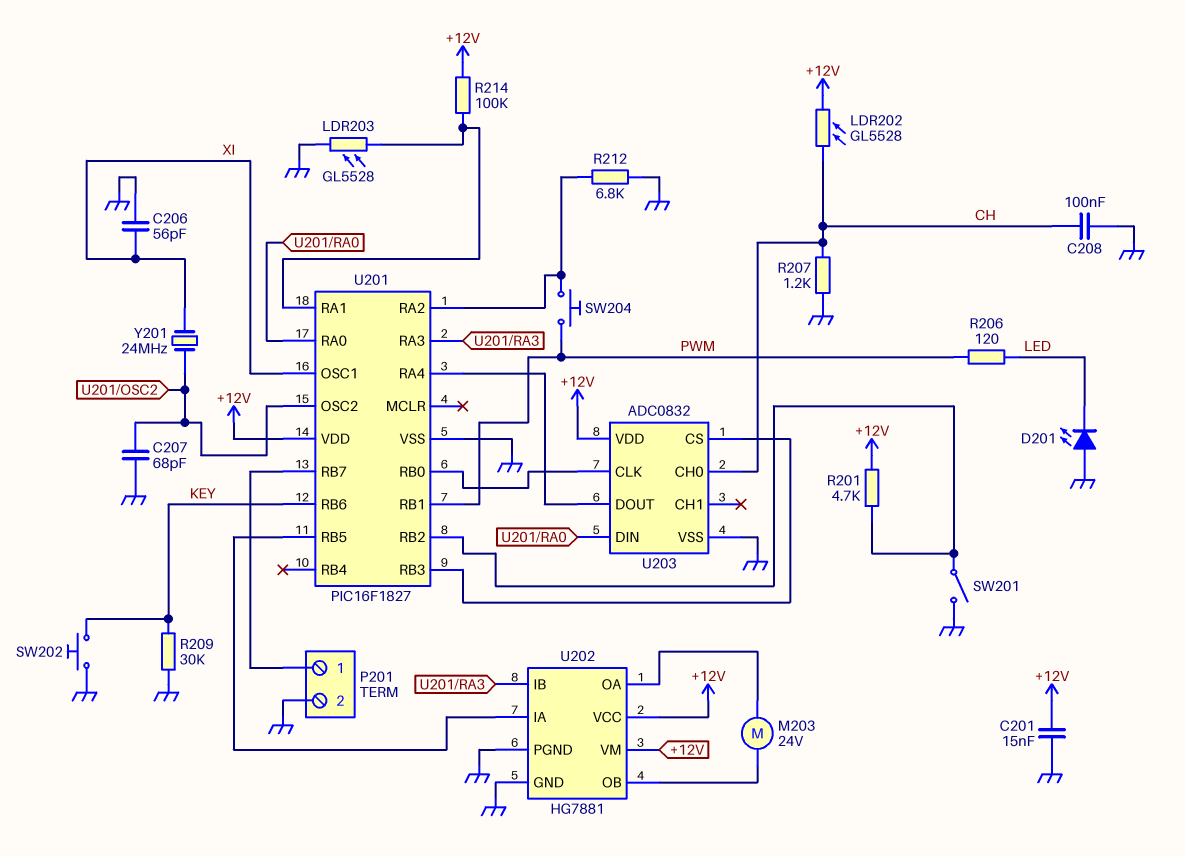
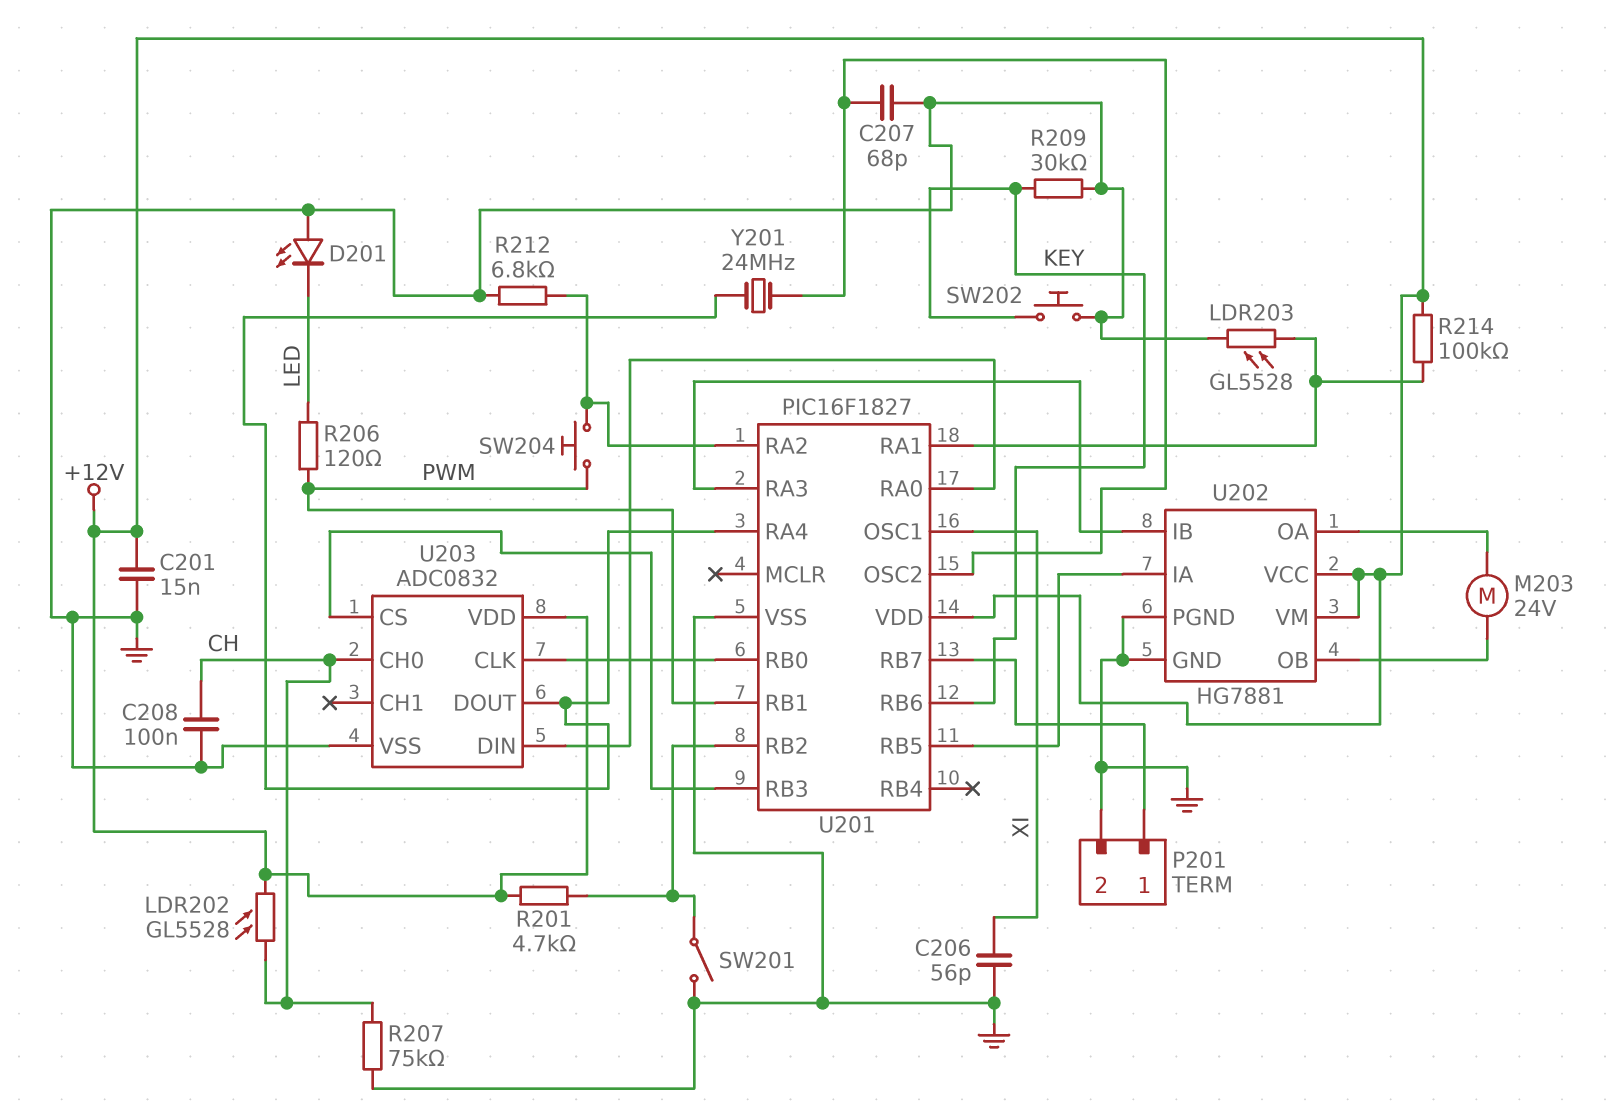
R207: 1.2k (CH, GND) -> 75k (CH, GND)
Y201: 24MHz (U201/OSC2, XI) -> 24MHz (U201/OSC2, U201/RA4)

